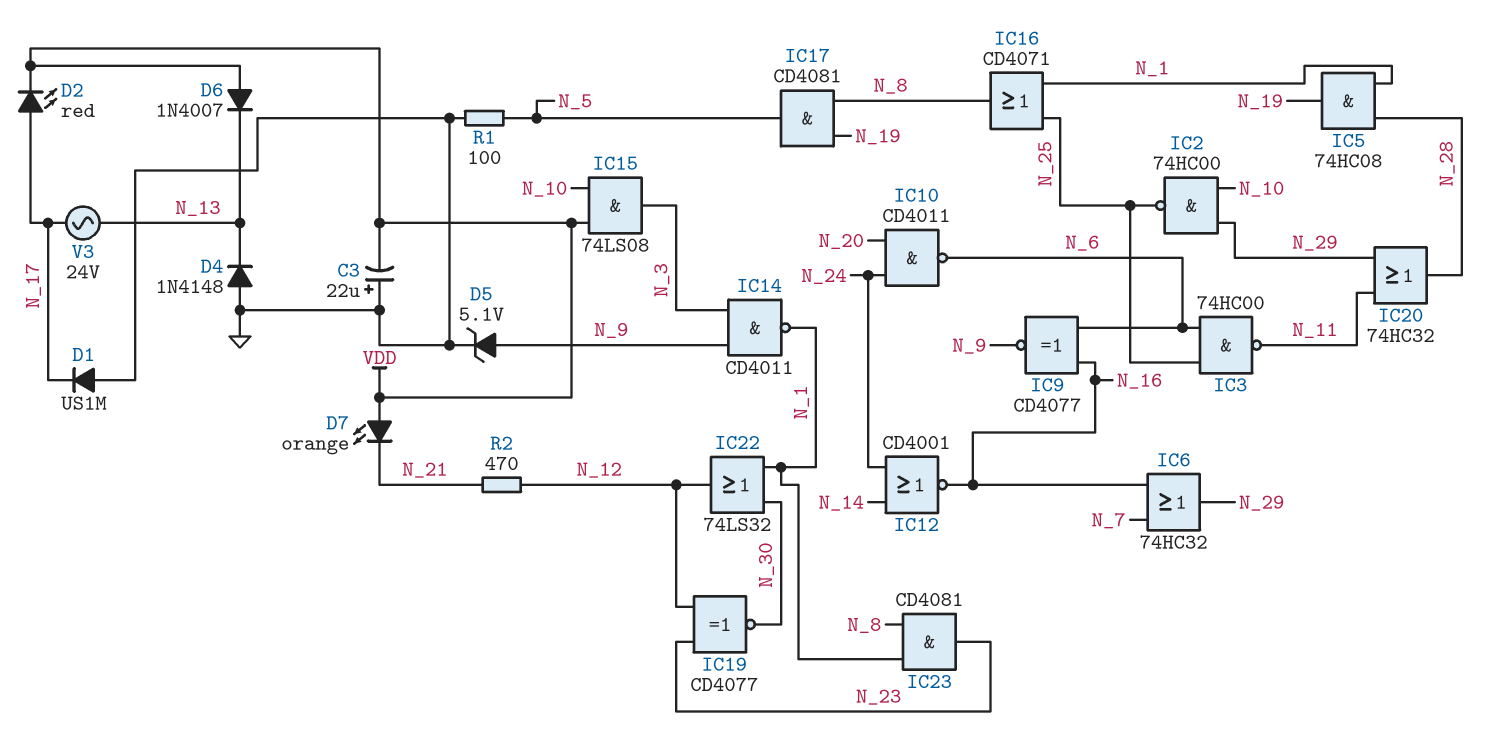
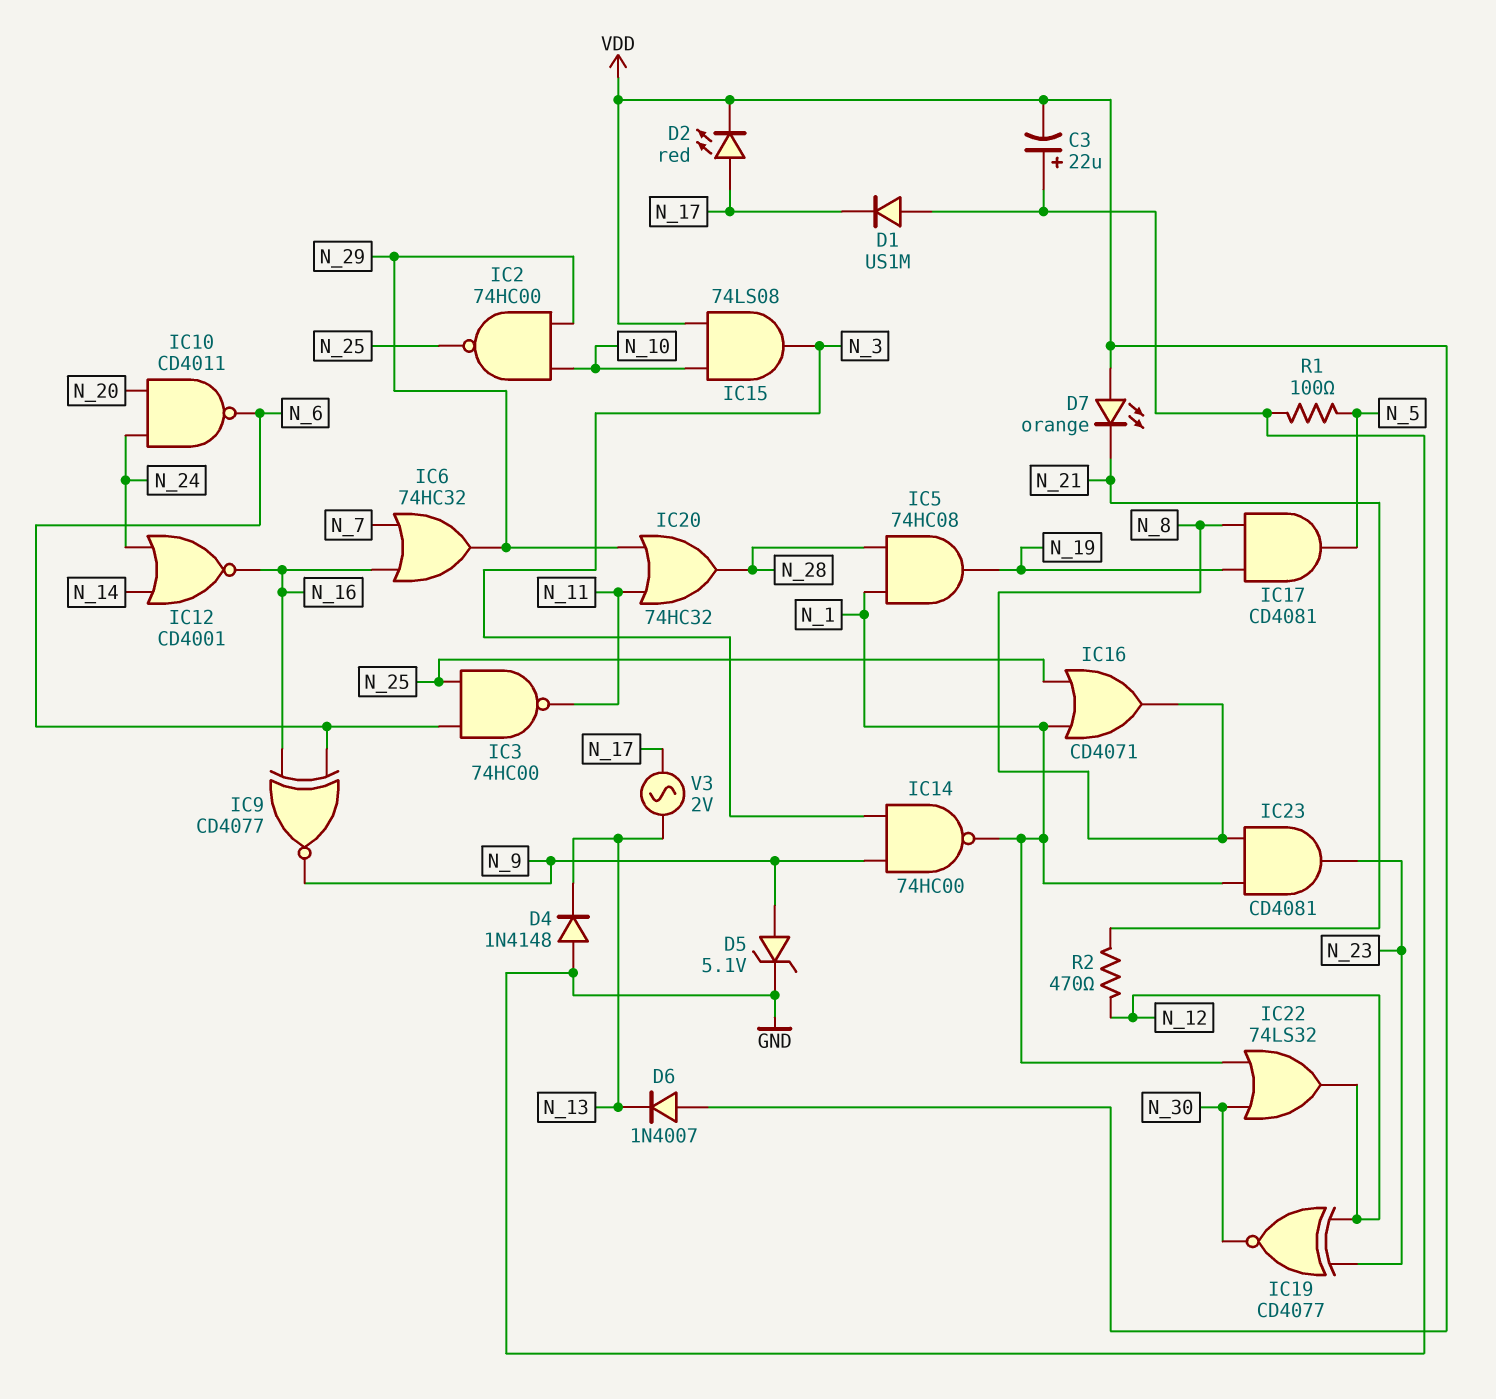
IC14: NAND CD4011 (in N_3, in N_9, out N_1) -> NAND 74HC00 (in N_3, in N_9, out N_1)
V3: AC 24V (N_13, N_17) -> AC 2V (N_13, N_17)

